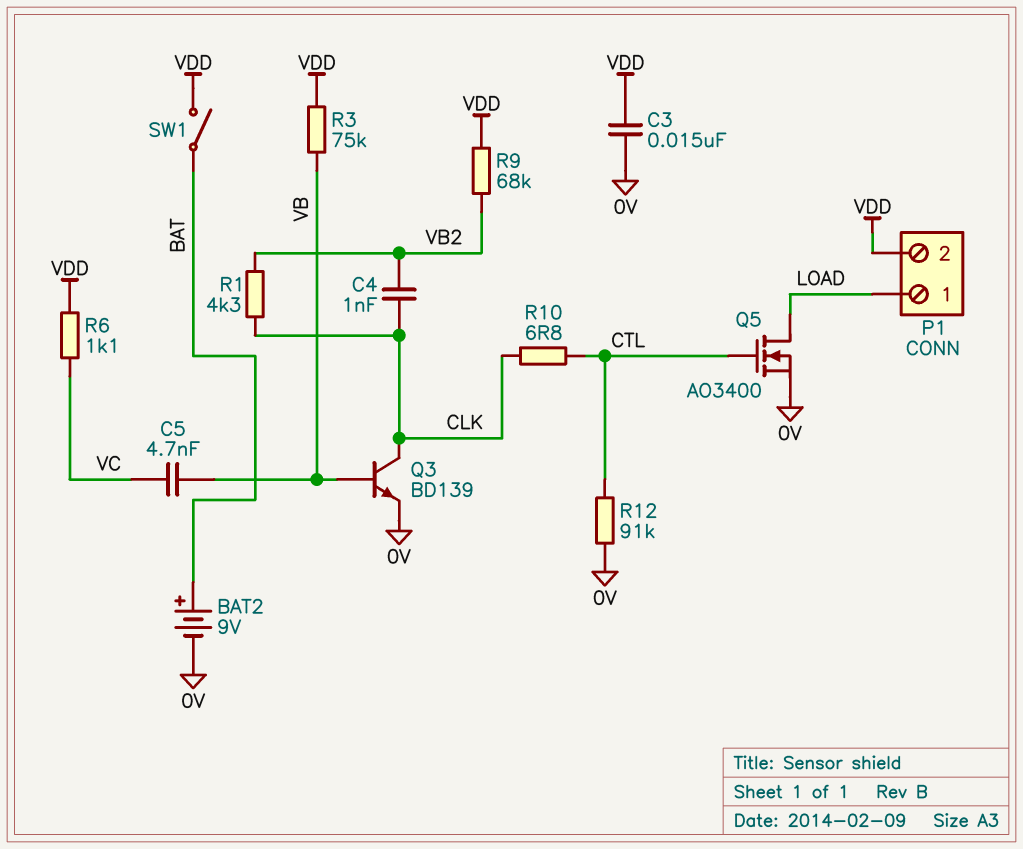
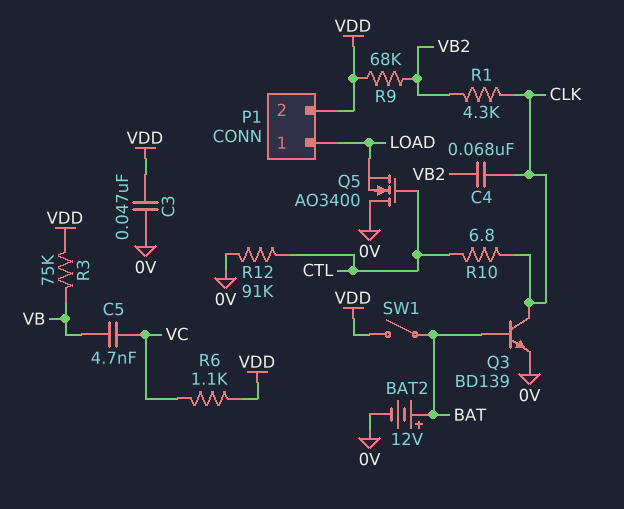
BAT2: 9V (plus BAT, minus 0V) -> 12V (plus BAT, minus 0V)
C3: 15nF (0V, VDD) -> 47nF (0V, VDD)
C4: 1nF (CLK, VB2) -> 68nF (CLK, VB2)
Q3: NPN BD139 (B VB, C CLK, E 0V) -> NPN BD139 (B BAT, C CLK, E 0V)
Q5: NMOS AO3400 (G CTL, D LOAD, S 0V) -> NMOS AO3400 (G CTL, D 0V, S LOAD)

